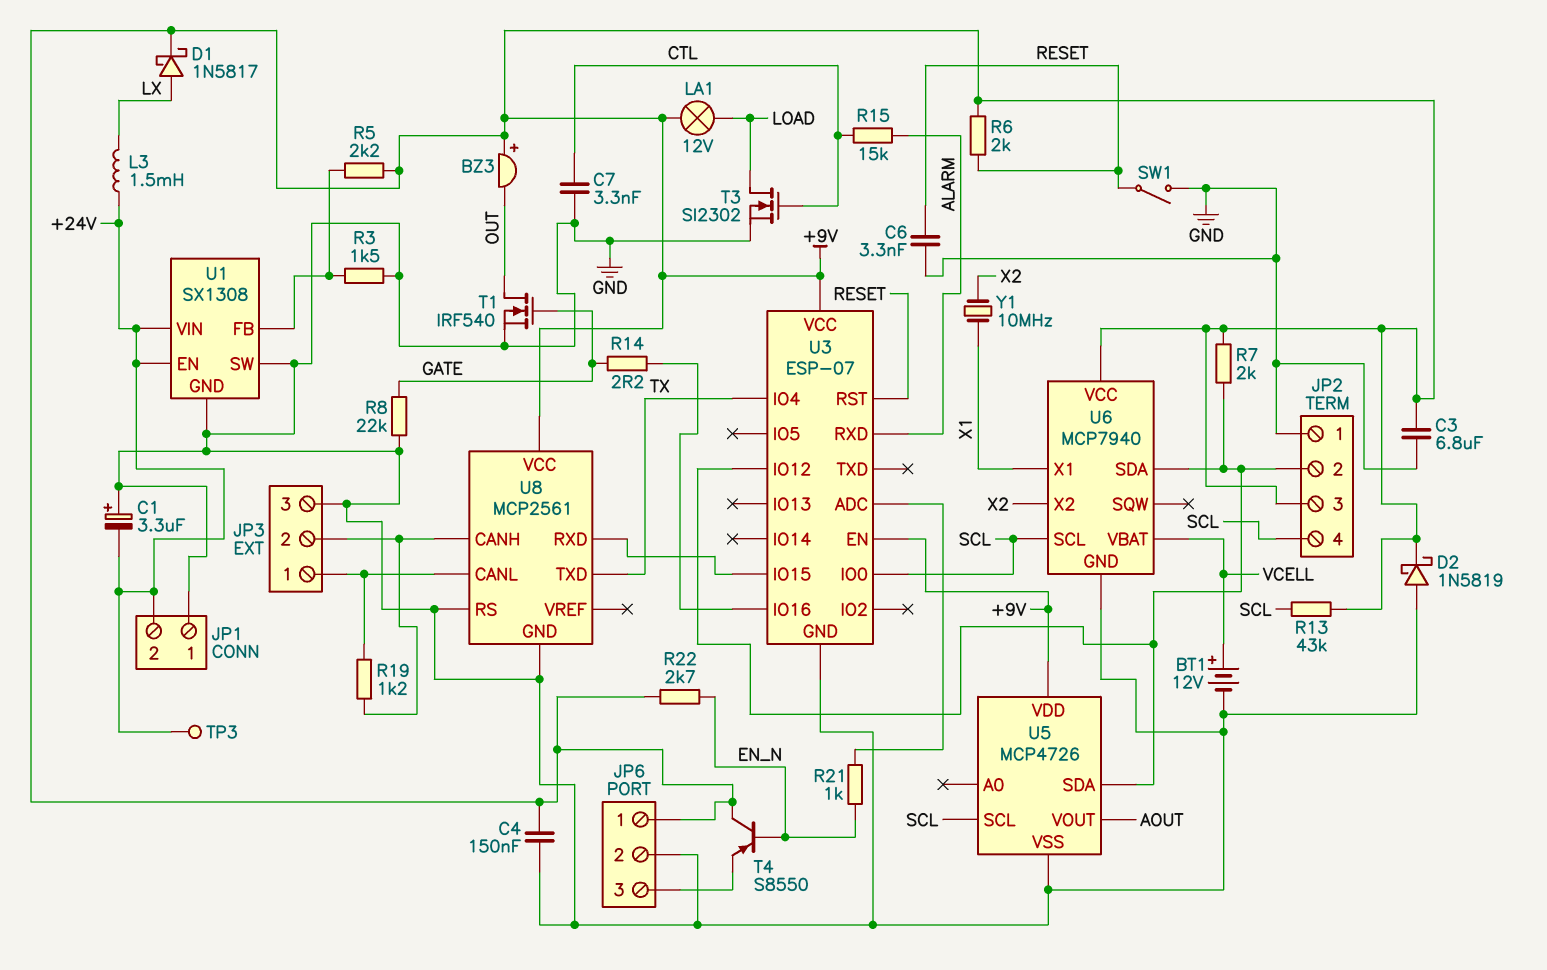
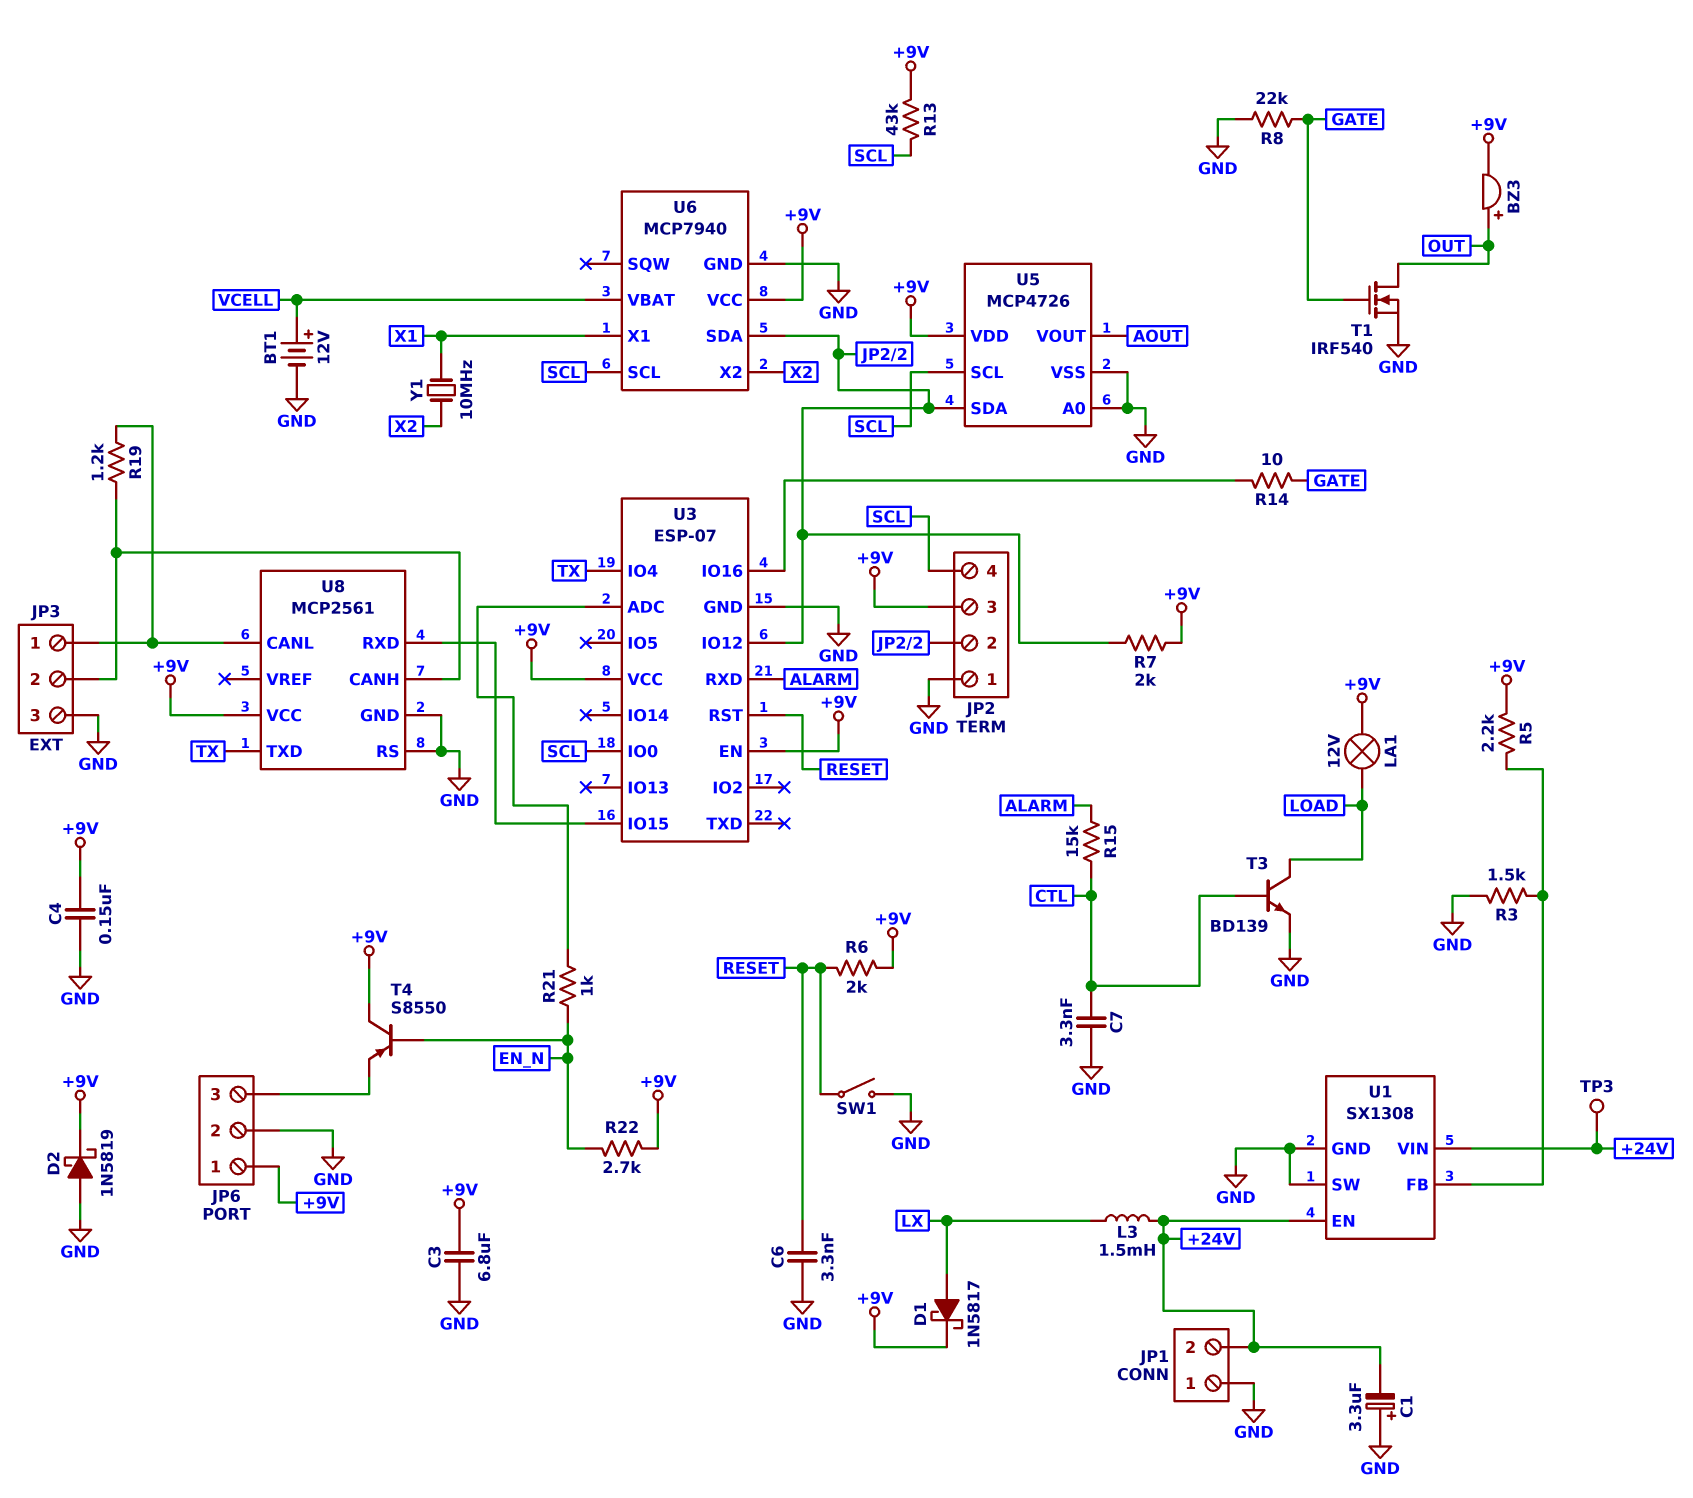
BZ3: buzzer (plus +9V, minus OUT) -> buzzer (plus OUT, minus +9V)
R14: 2.2 (GATE, U3/IO16) -> 10 (GATE, U3/IO16)
T3: NMOS SI2302 (G CTL, D LOAD, S GND) -> NPN BD139 (B CTL, C LOAD, E GND)
U5 pin A0: none -> GND

